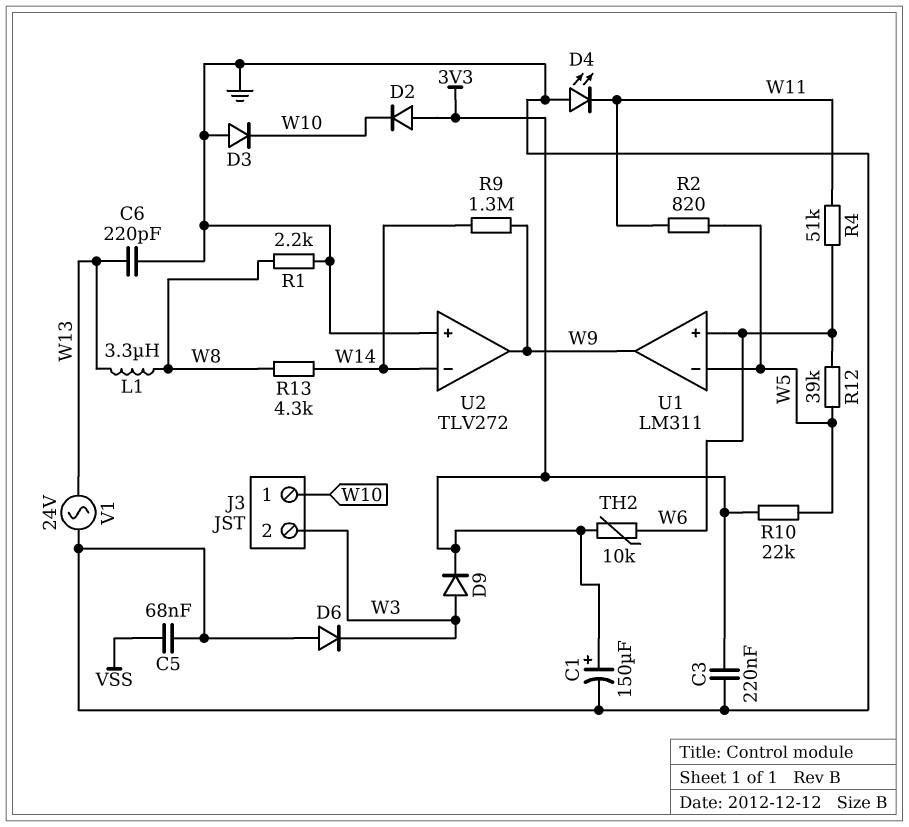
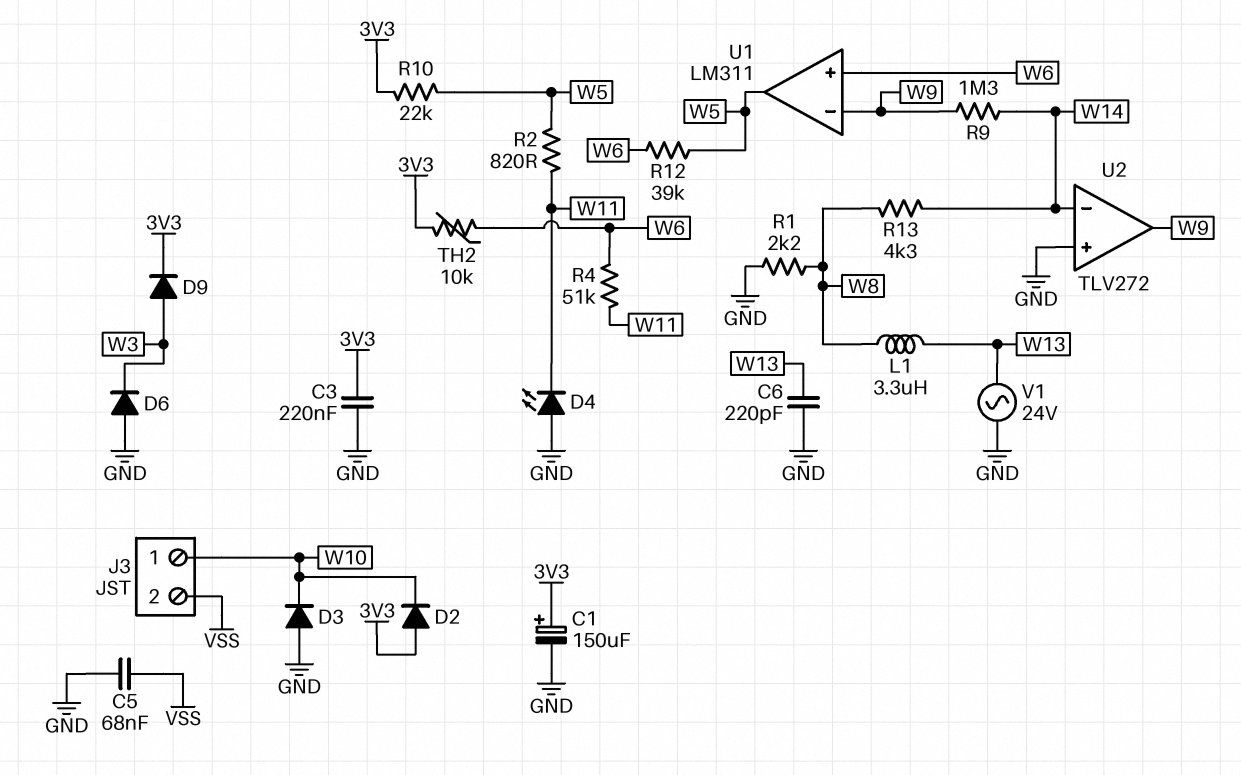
J3 pin 2: W3 -> VSS
U1 pin in-: W5 -> W9
U1 pin out: W9 -> W5

